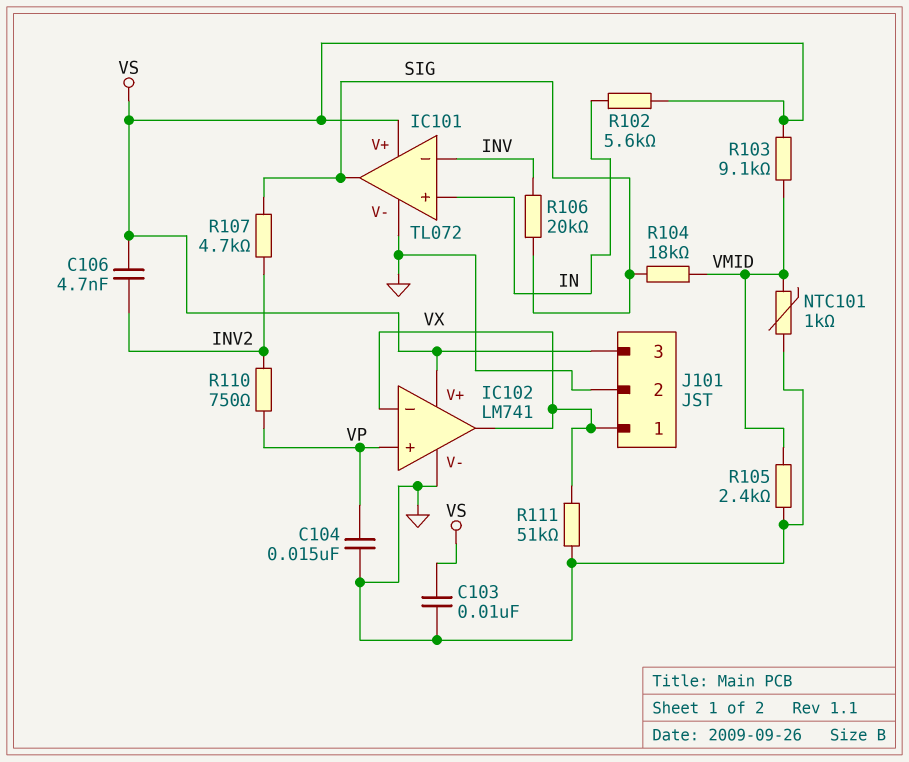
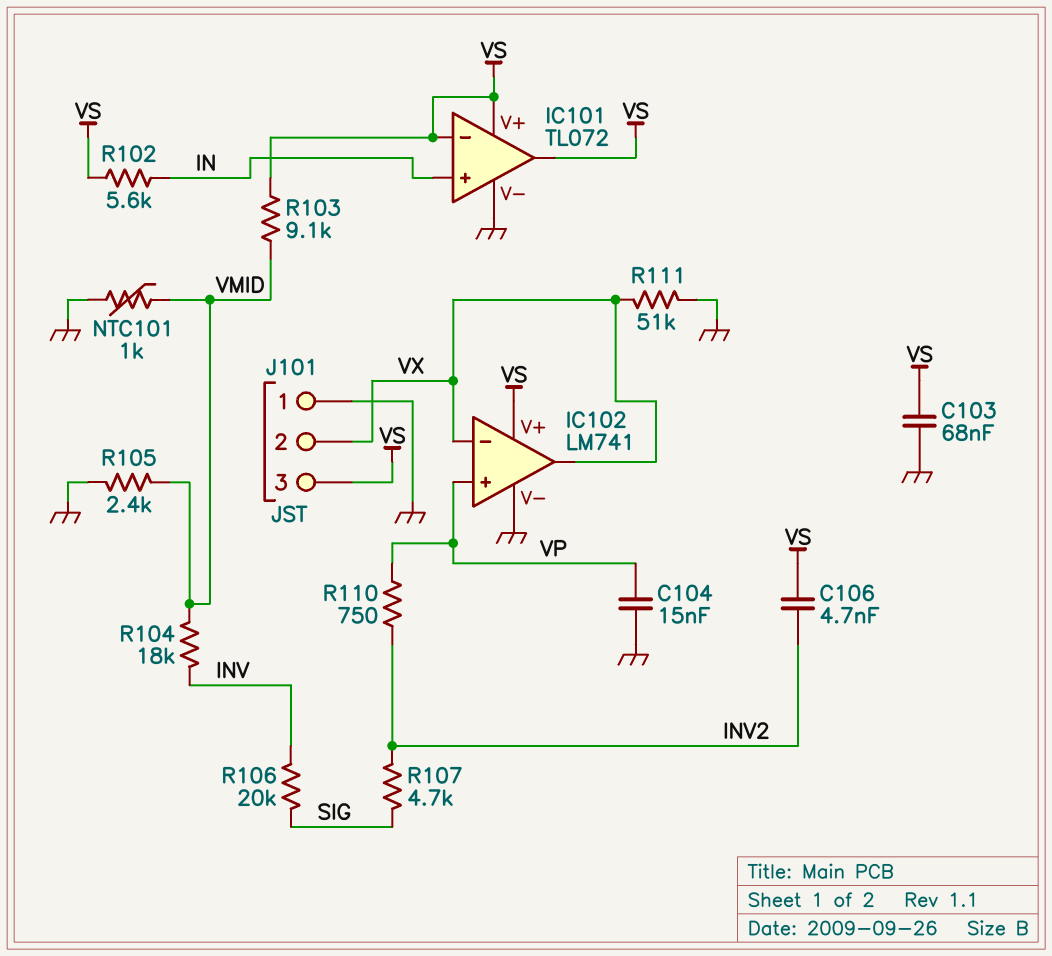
C103: 10nF (GND, VS) -> 68nF (GND, VS)
IC101 pin in-: INV -> VS
IC101 pin out: SIG -> VS
J101 pin 1: VX -> GND
J101 pin 2: GND -> VX
R104: 18k (SIG, VMID) -> 18k (INV, VMID)

